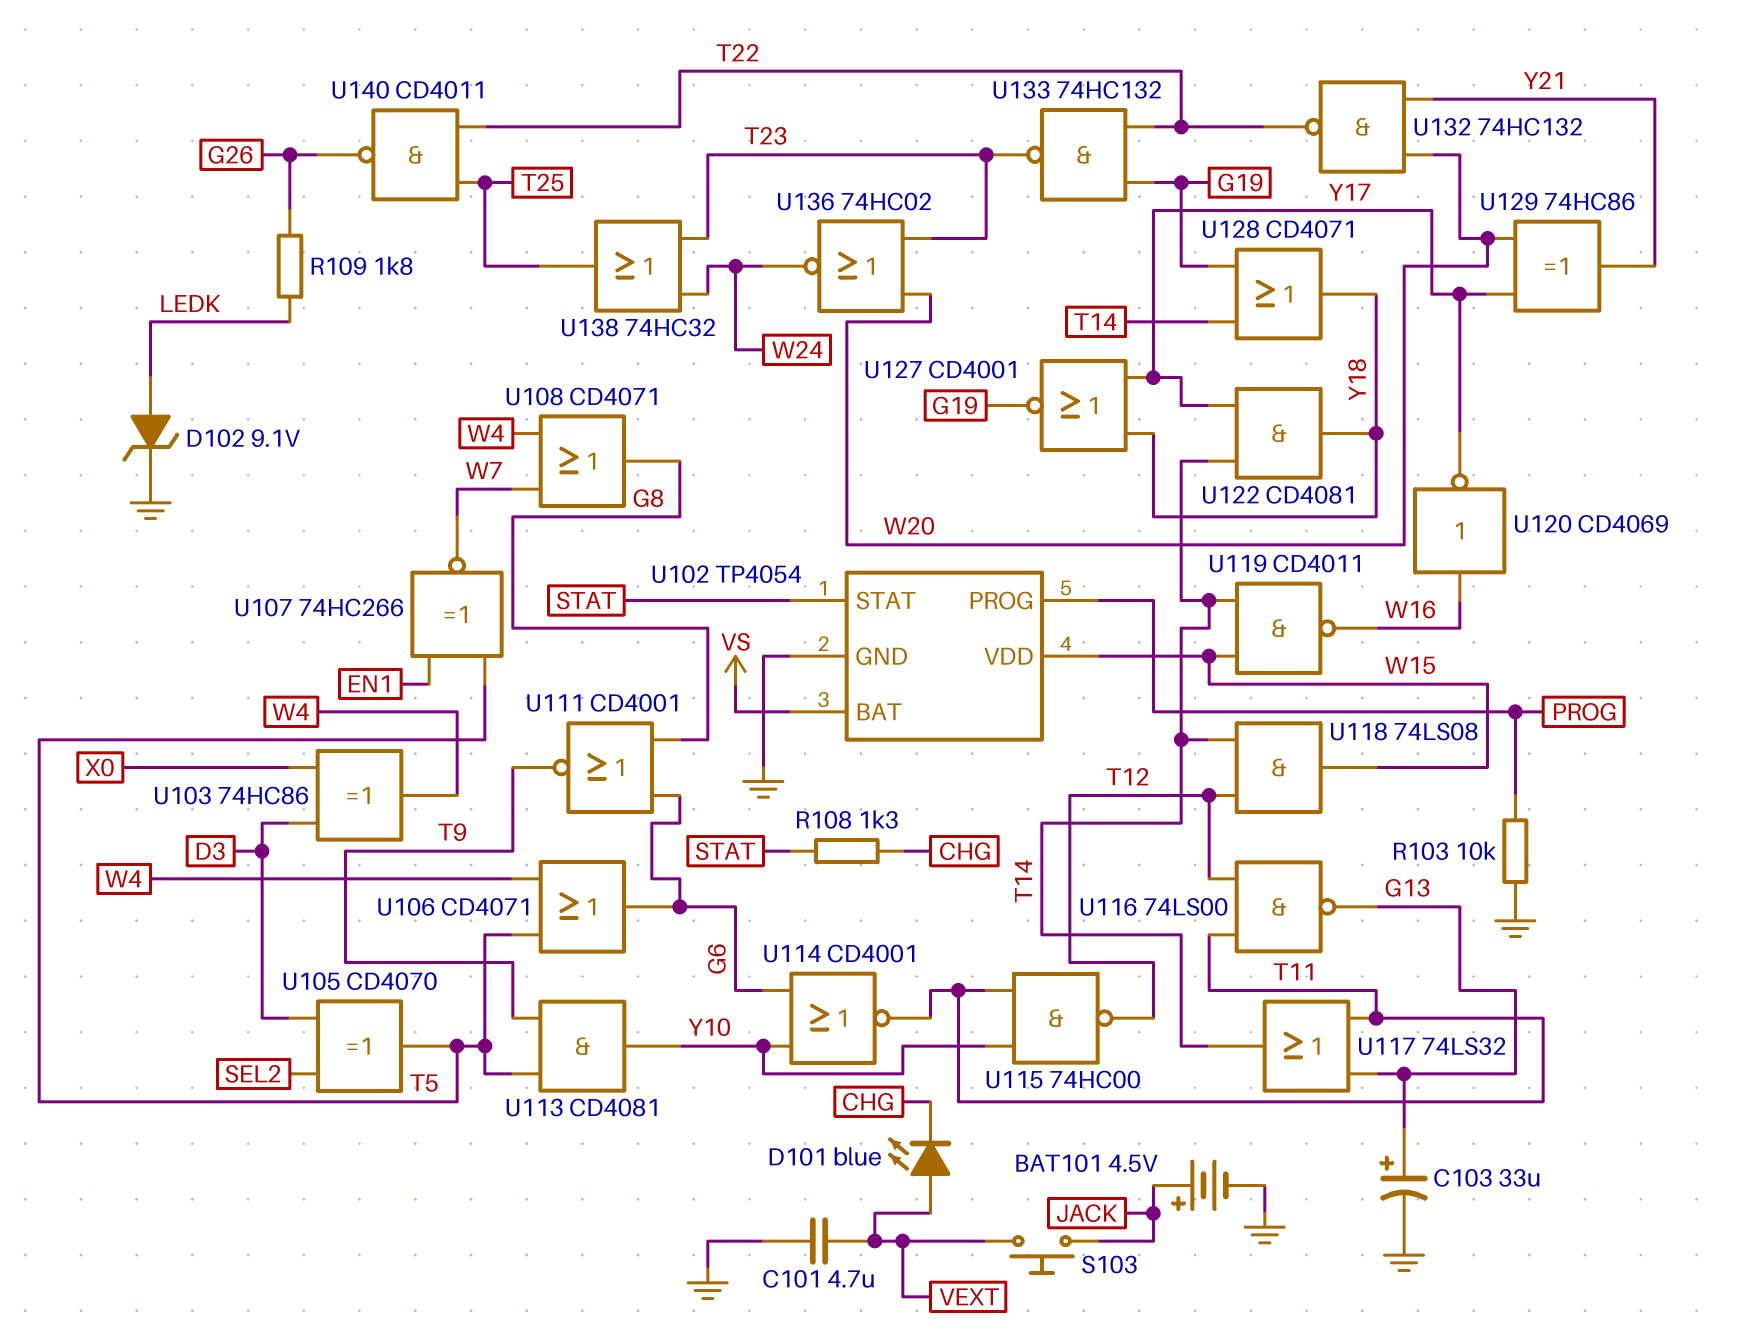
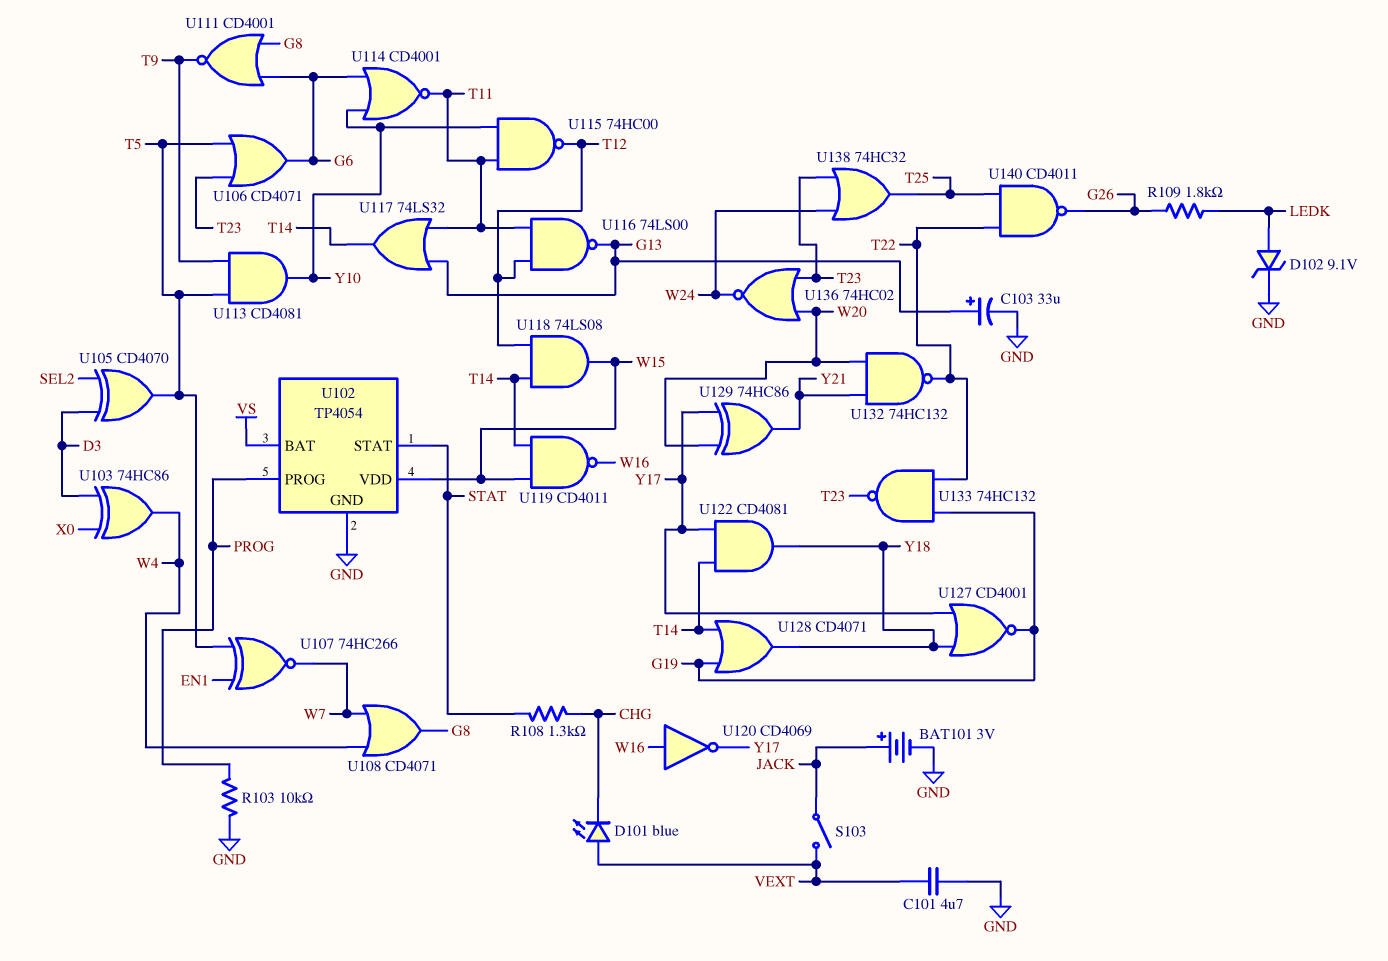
BAT101: 4.5V (plus JACK, minus GND) -> 3V (plus JACK, minus GND)
S103: button (JACK, VEXT) -> switch (JACK, VEXT)
U106: OR CD4071 (in T5, in W4, out G6) -> OR CD4071 (in T5, in T23, out G6)

